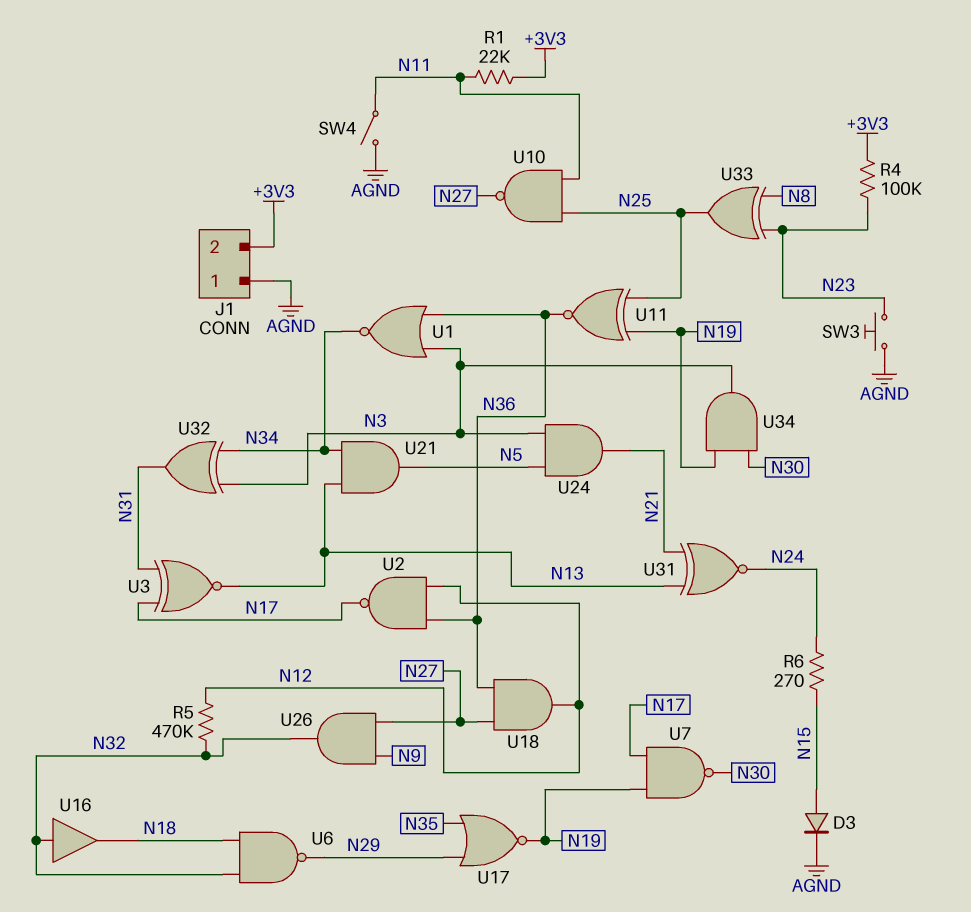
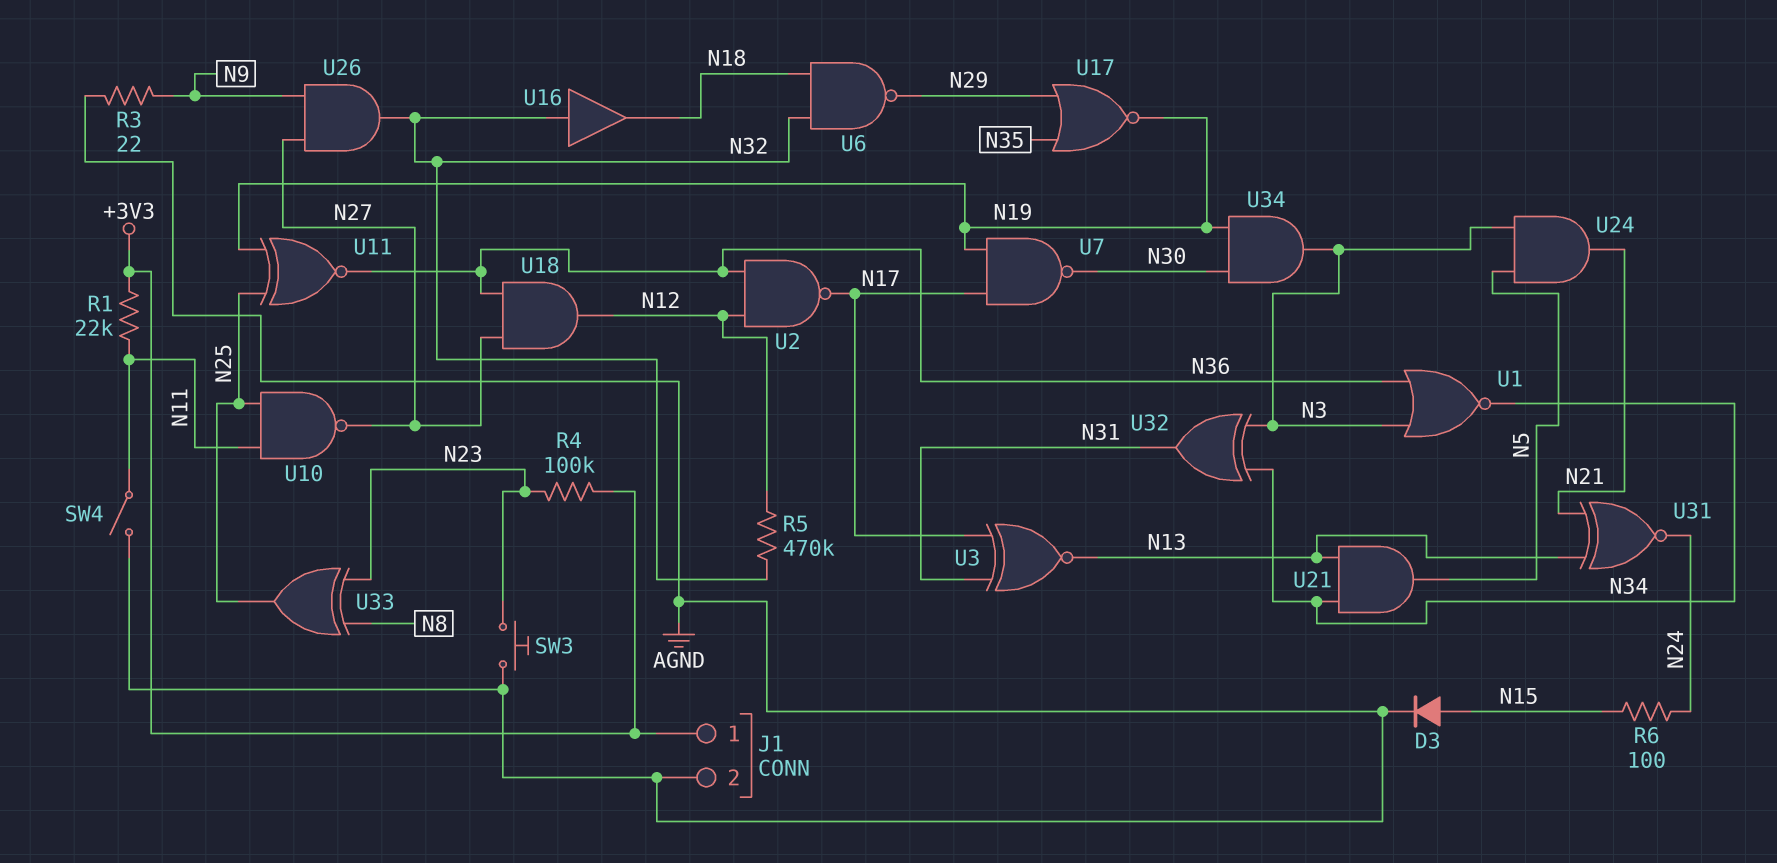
J1 pin 1: AGND -> +3V3
J1 pin 2: +3V3 -> AGND
R3: none -> 22 (AGND, N9)
R6: 270 (N15, N24) -> 100 (N15, N24)

